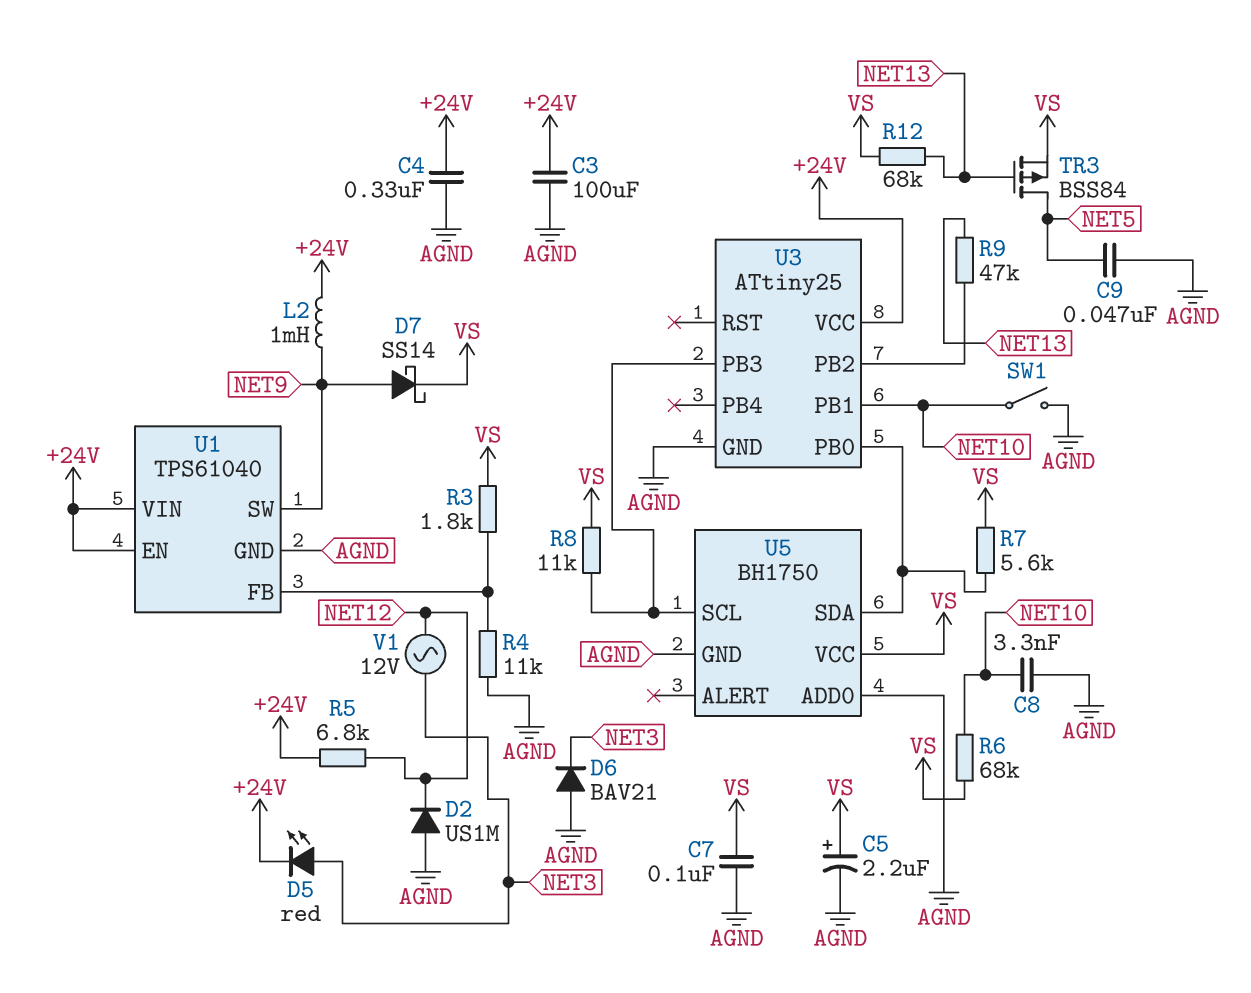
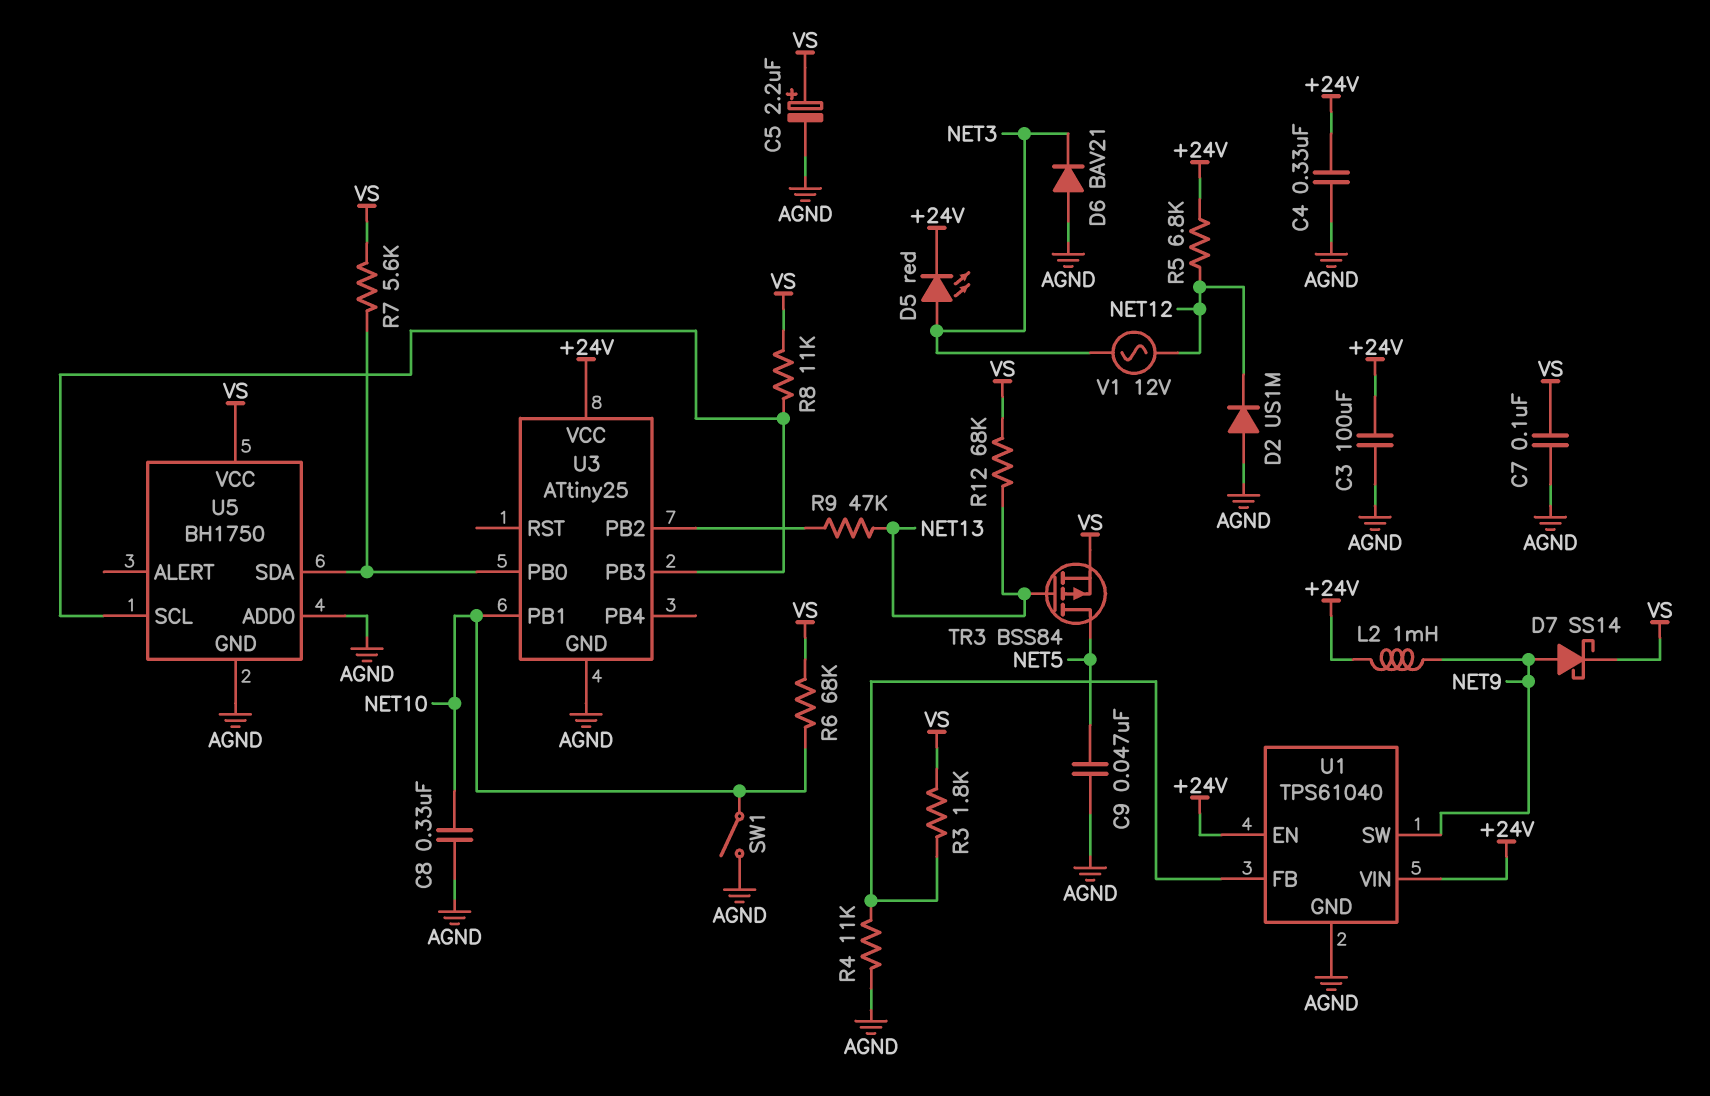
C8: 3.3nF (AGND, NET10) -> 330nF (AGND, NET10)

